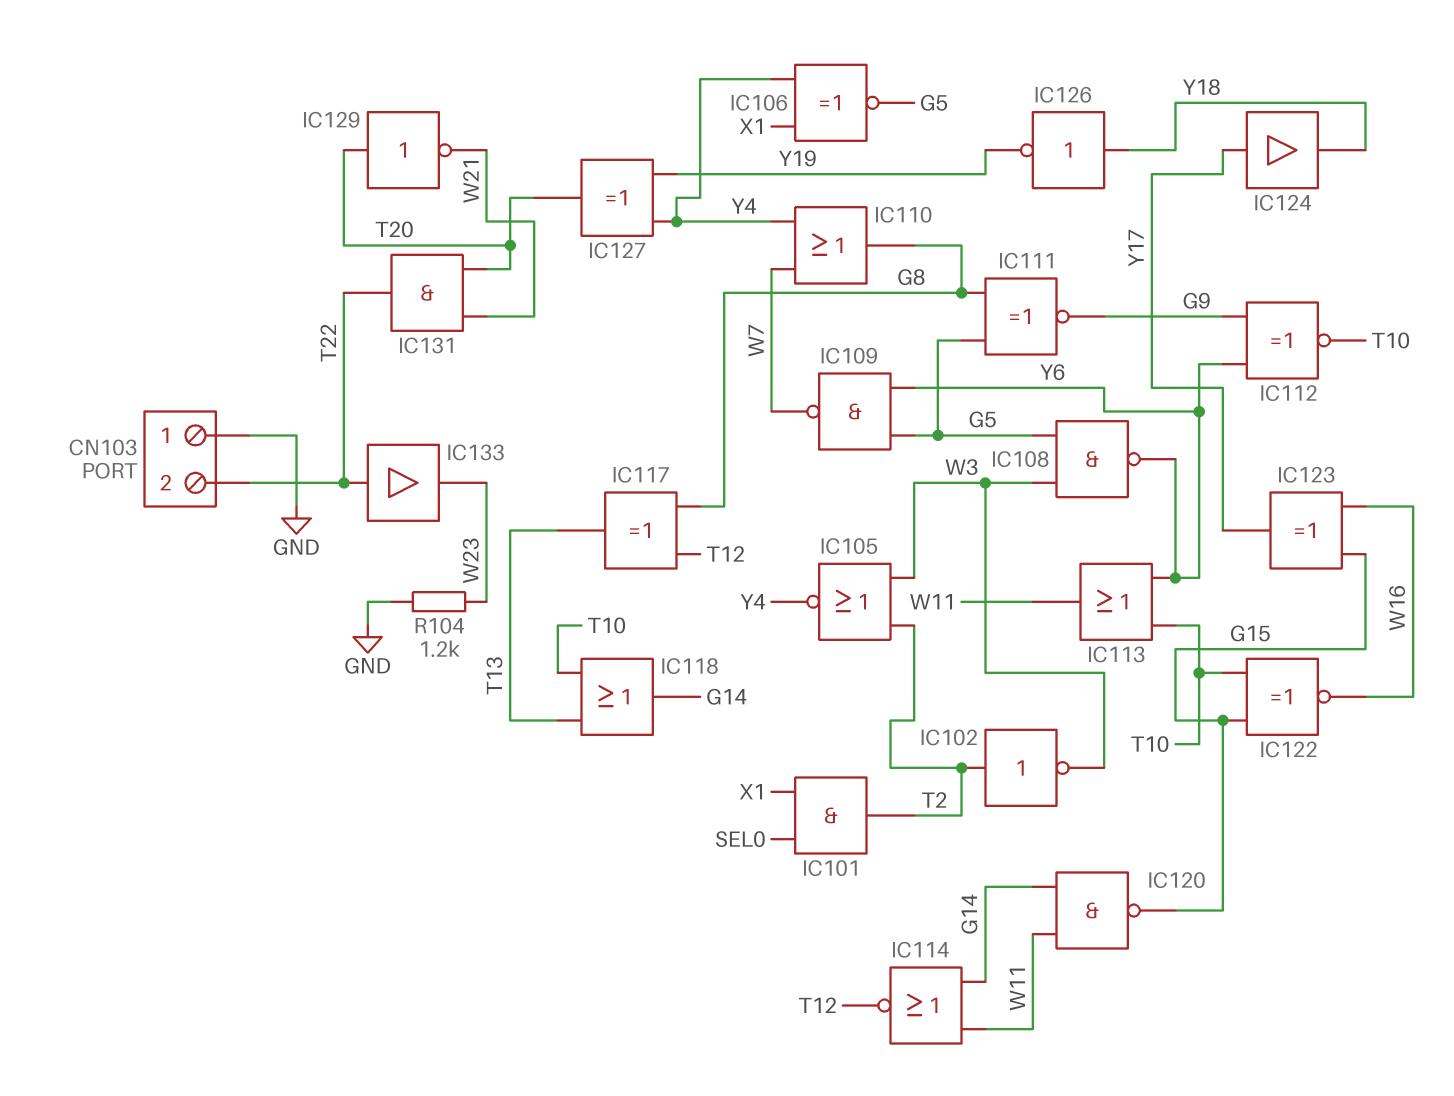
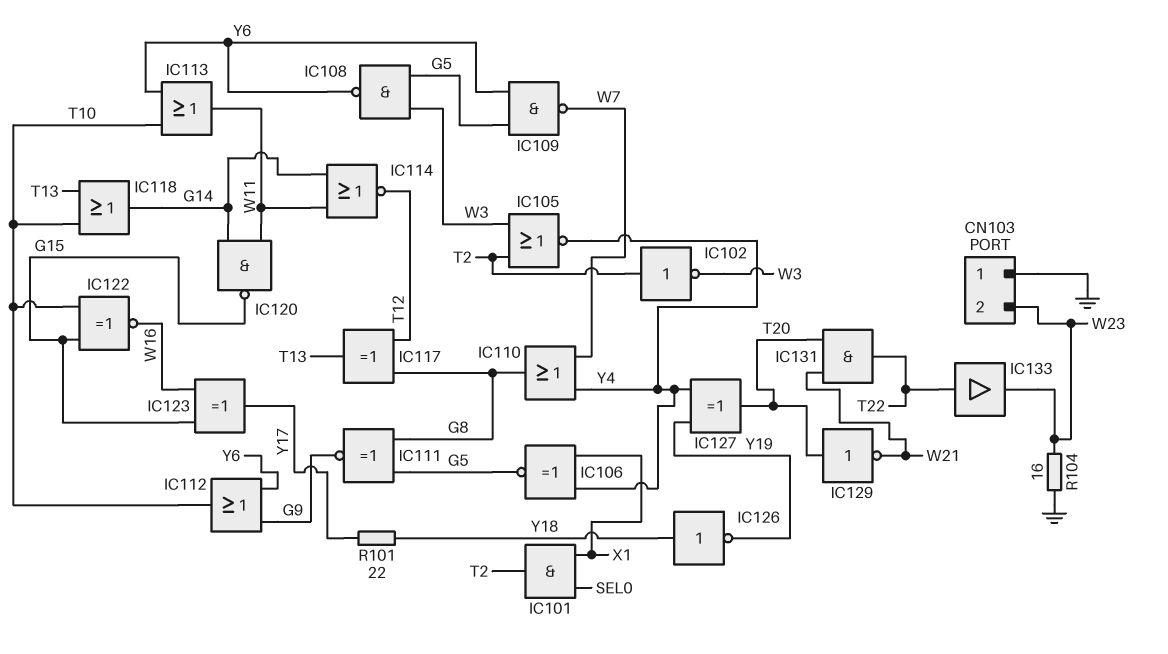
CN103 pin 2: T22 -> W23
IC112: XNOR (in G9, in Y6, out T10) -> OR (in G9, in Y6, out T10)
IC124: buffer (in Y17, out Y18) -> none
R101: none -> 22 (Y17, Y18)
R104: 1.2k (GND, W23) -> 16 (GND, W23)

